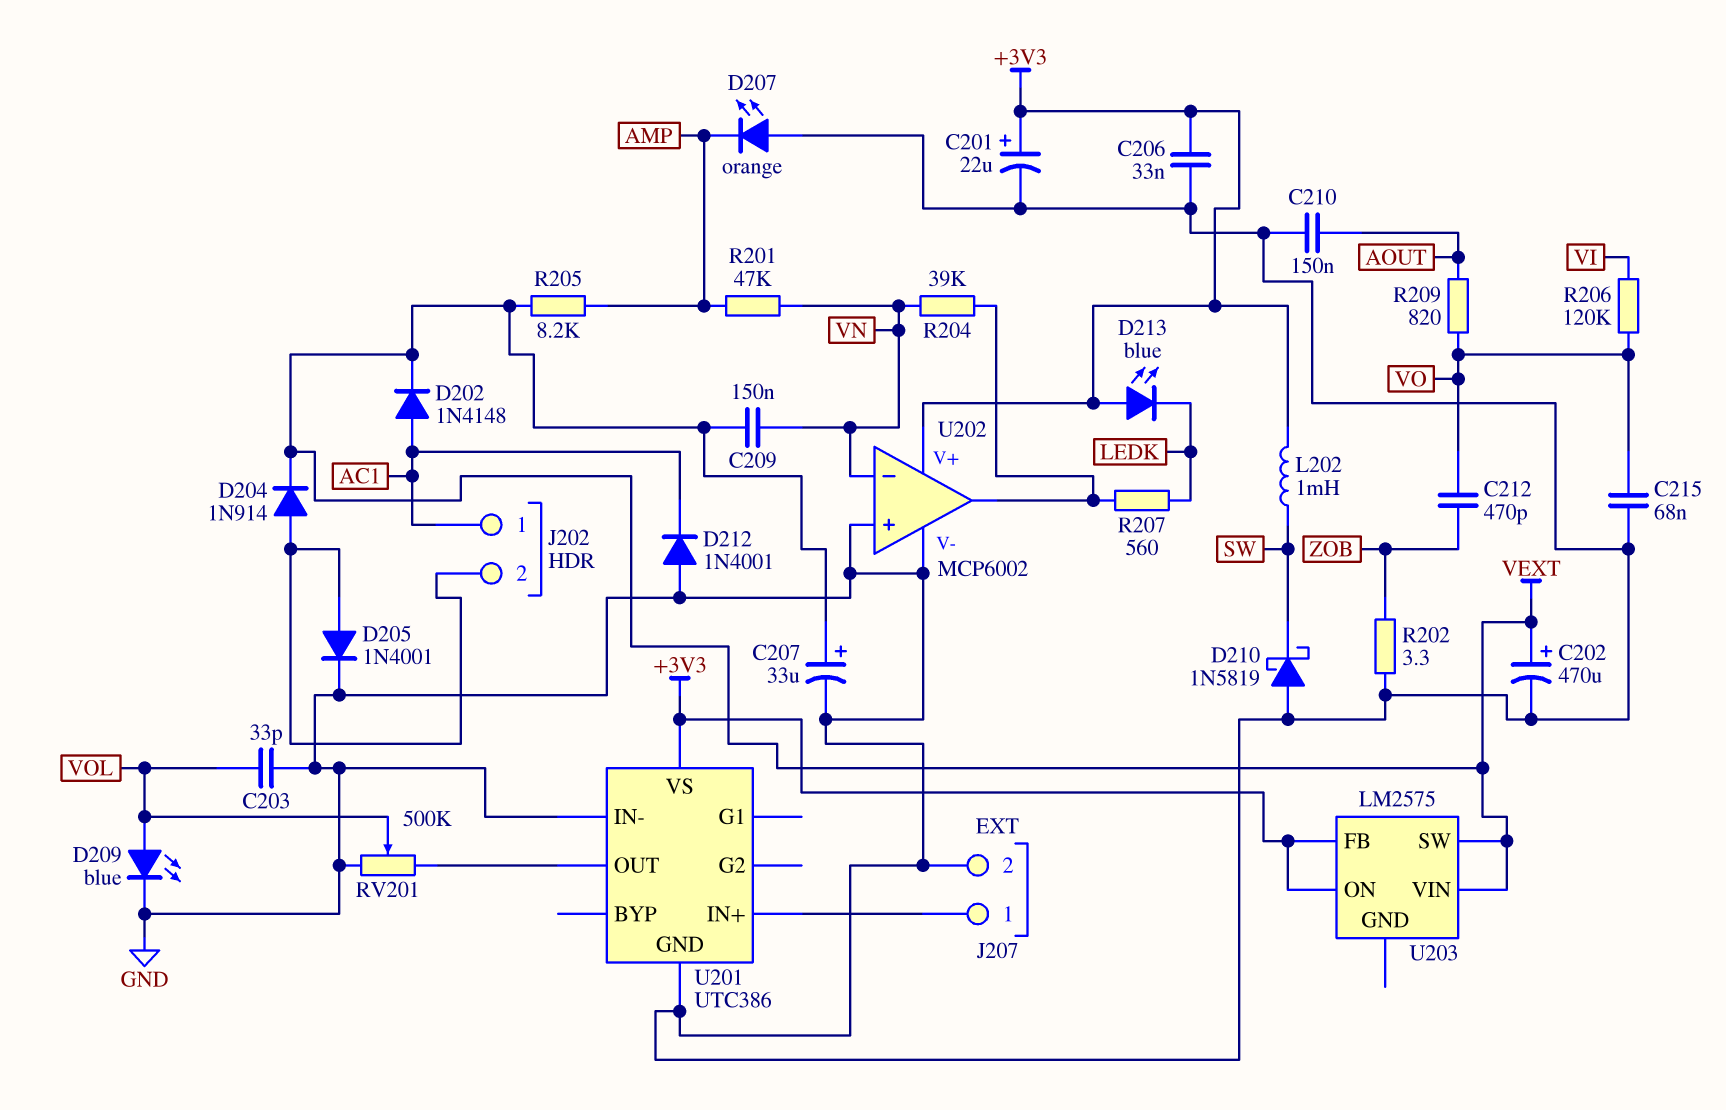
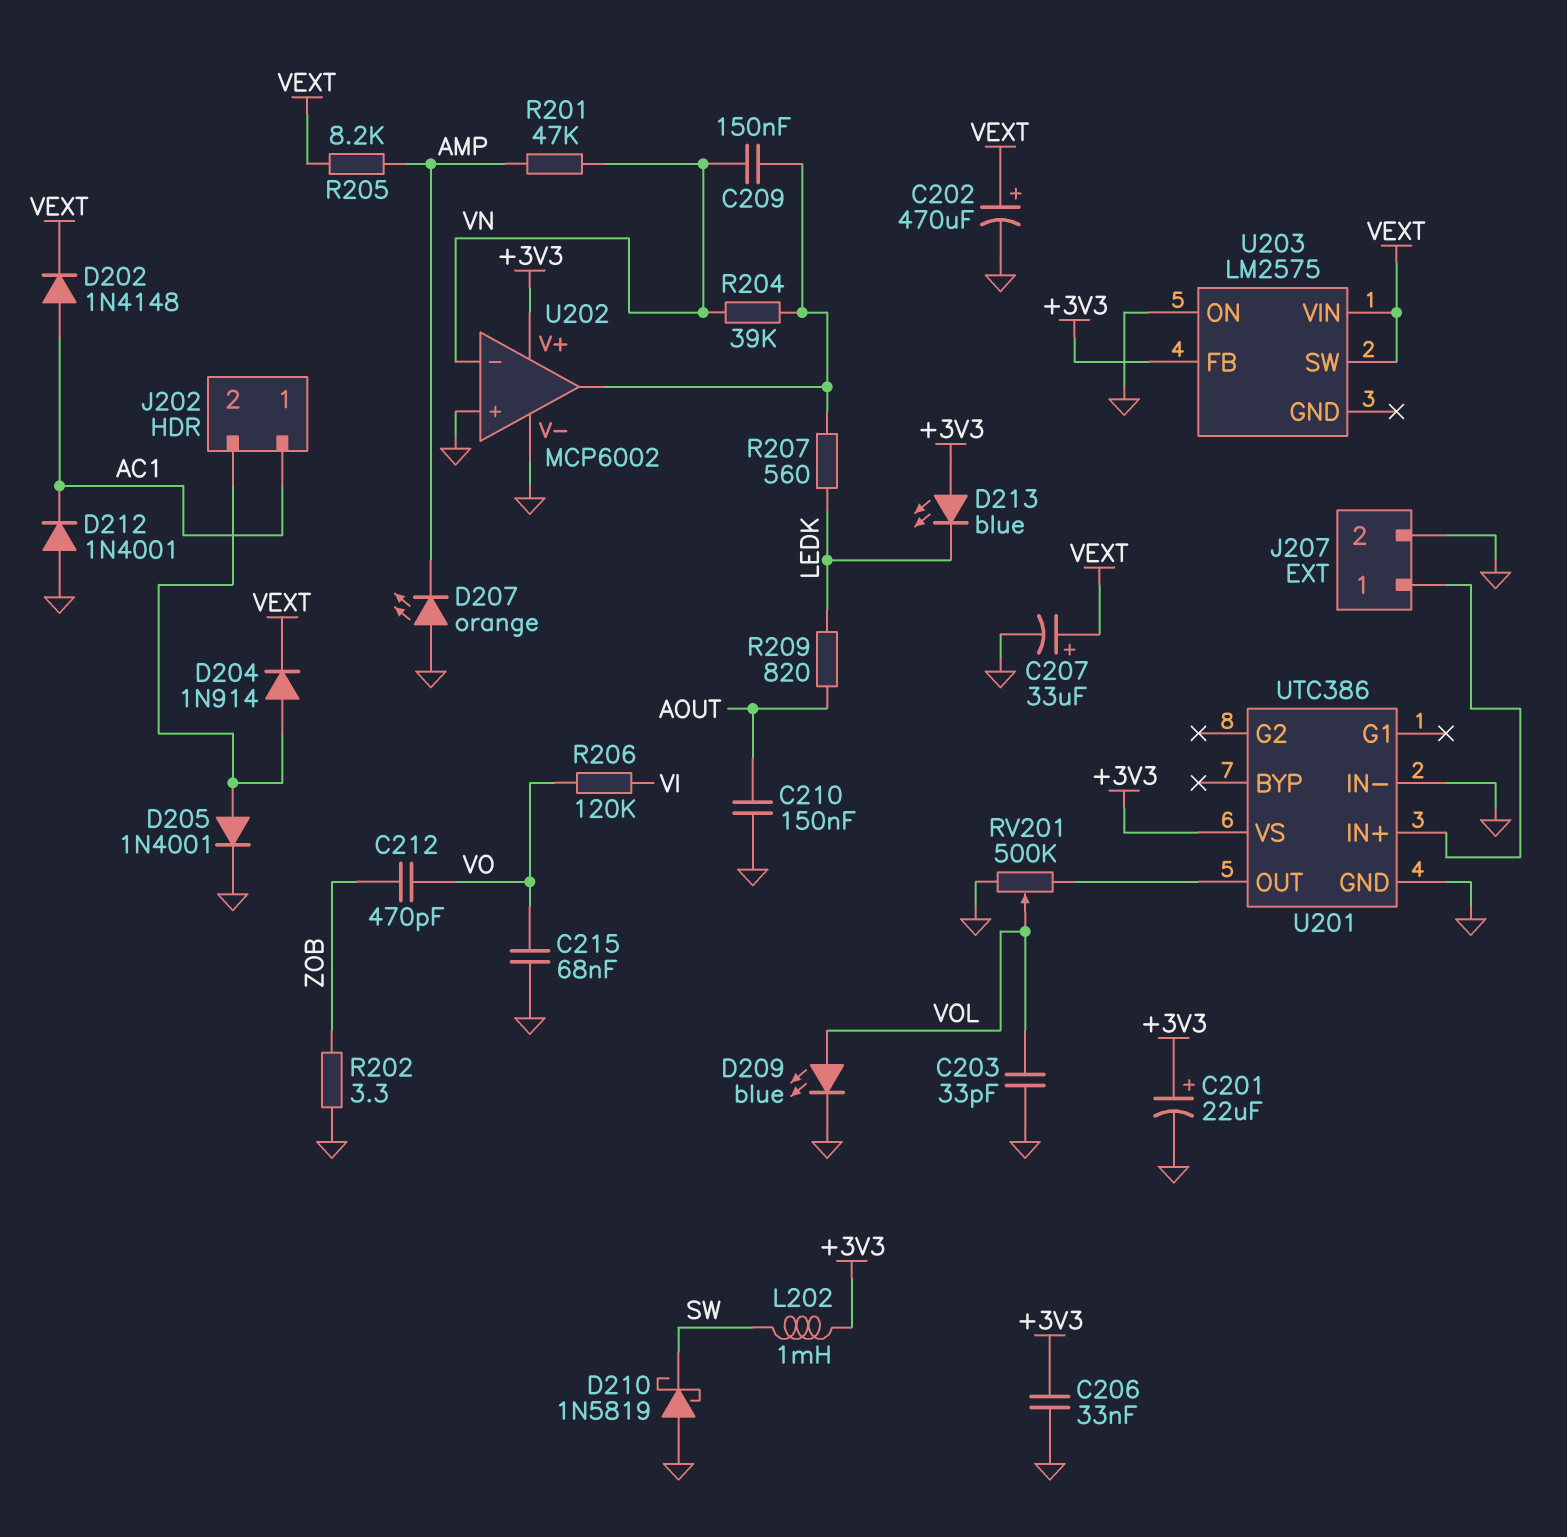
C209: 150nF (VEXT, VN) -> 150nF (U202/out, VN)
R209: 820 (AOUT, VO) -> 820 (AOUT, LEDK)
U203 pin ON: +3V3 -> GND

